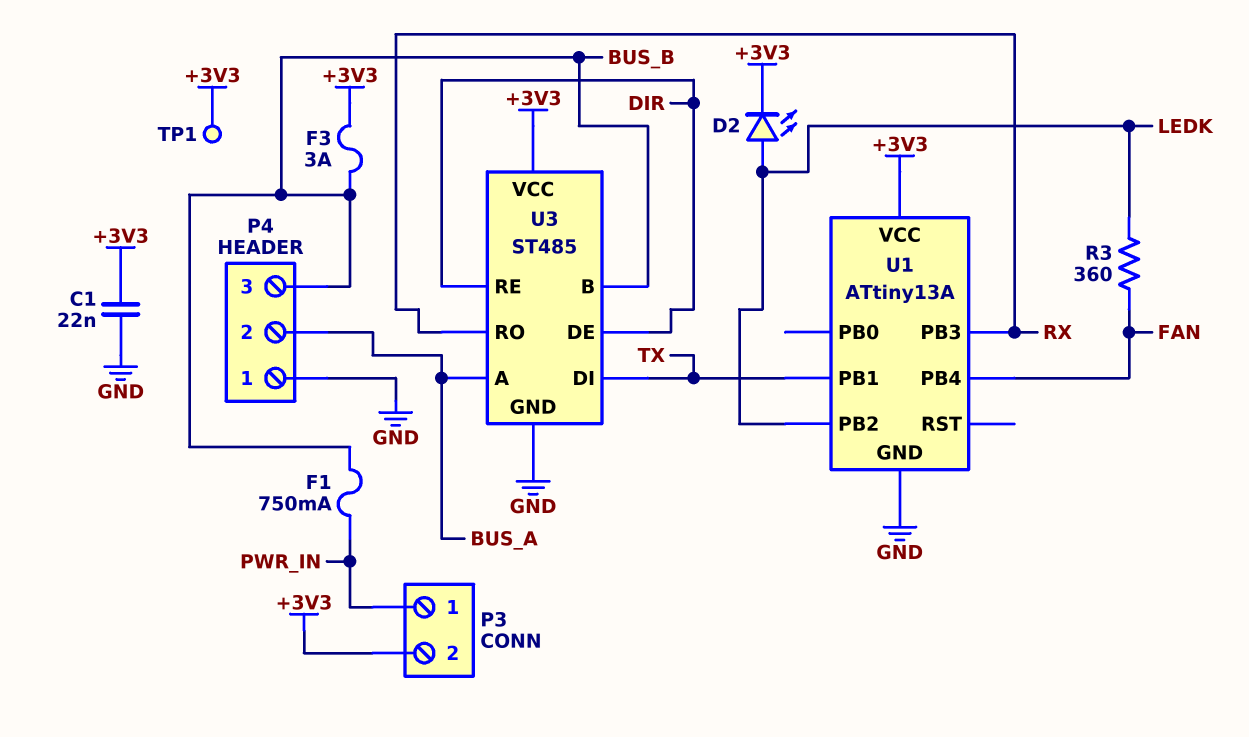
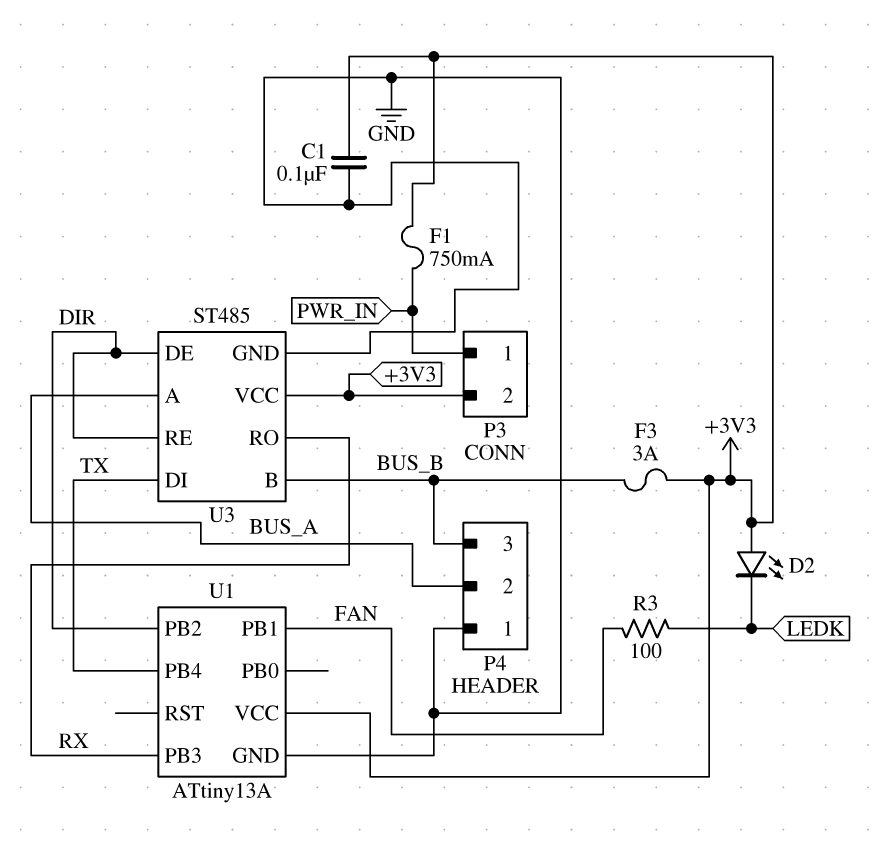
C1: 22nF (+3V3, GND) -> 100nF (+3V3, GND)
D2: LED (A LEDK, K +3V3) -> LED (A +3V3, K LEDK)
F1: 750mA (BUS_B, PWR_IN) -> 750mA (+3V3, PWR_IN)
R3: 360 (FAN, LEDK) -> 100 (FAN, LEDK)
TP1: test point (+3V3) -> none
U1 pin PB1: TX -> FAN
U1 pin PB2: LEDK -> DIR
U1 pin PB4: FAN -> TX

